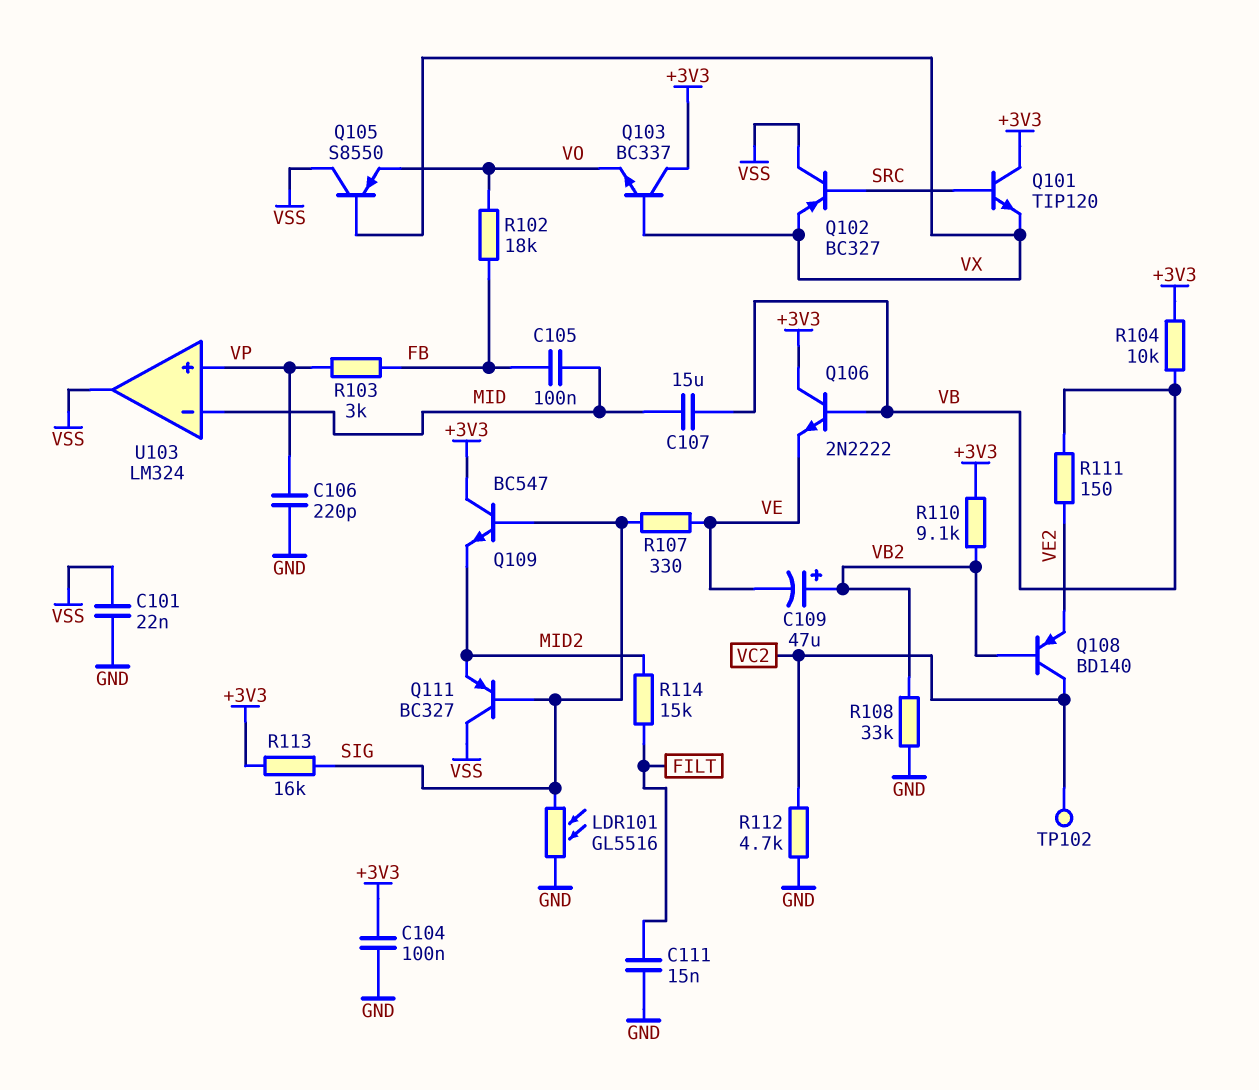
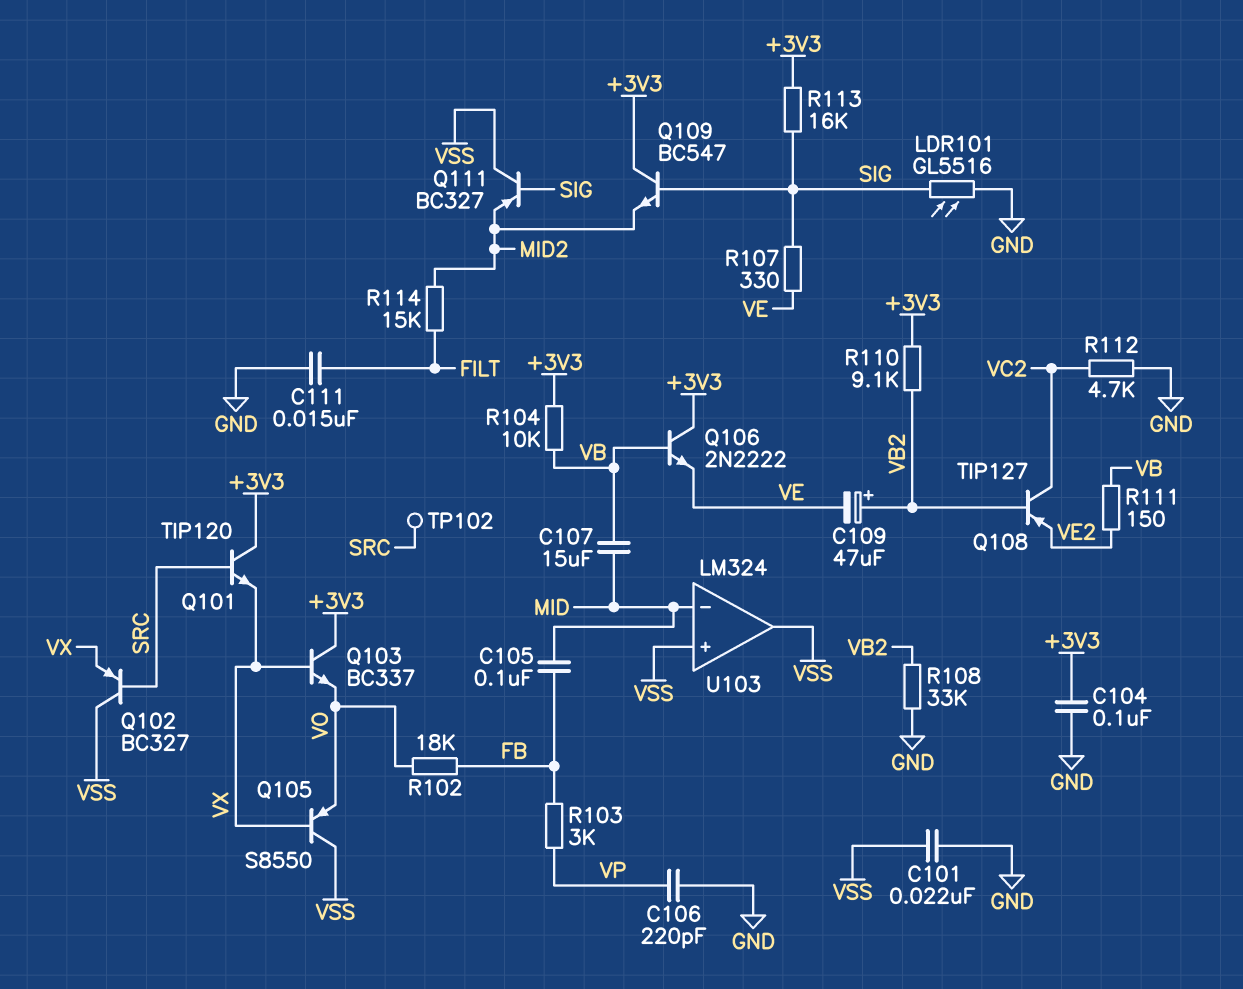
Q108: PNP BD140 (B VB2, C VC2, E VE2) -> PNP TIP127 (B VB2, C VC2, E VE2)
TP102: test point (VC2) -> test point (SRC)
U103 pin in+: VP -> VSS

